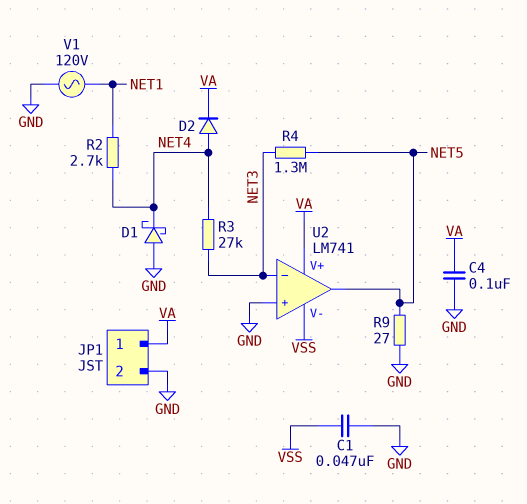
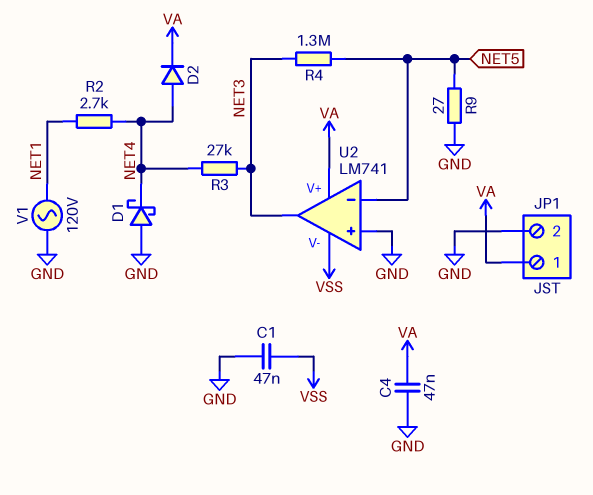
C4: 100nF (GND, VA) -> 47nF (GND, VA)
U2 pin in-: NET3 -> NET5
U2 pin out: NET5 -> NET3

